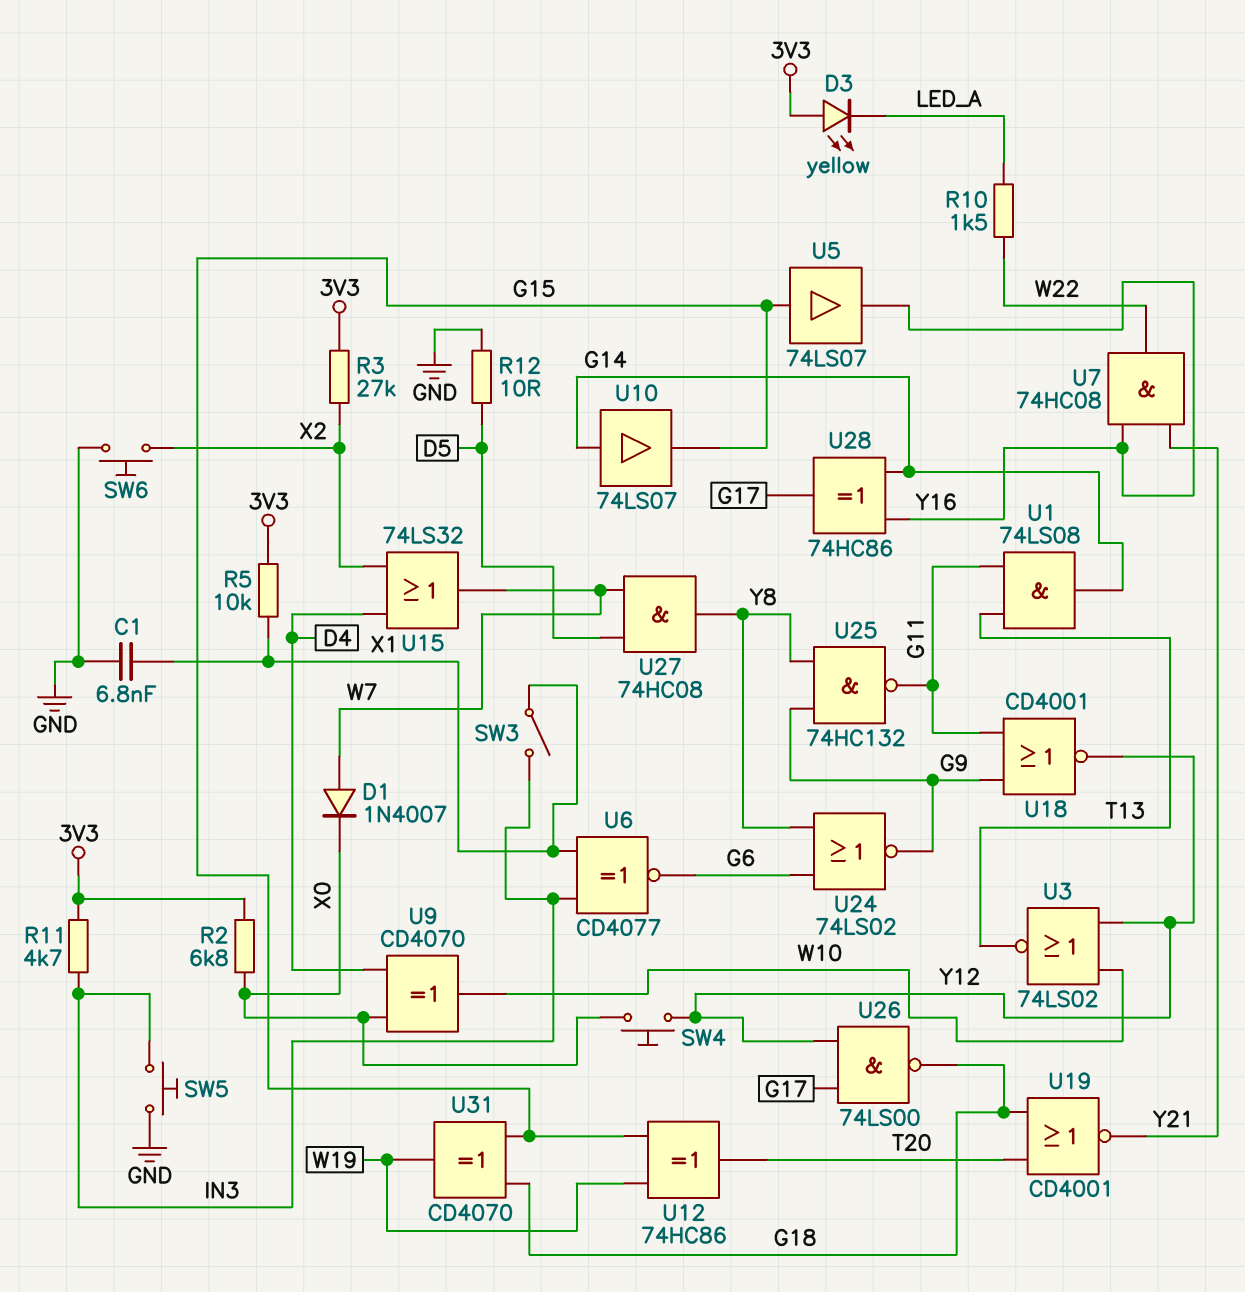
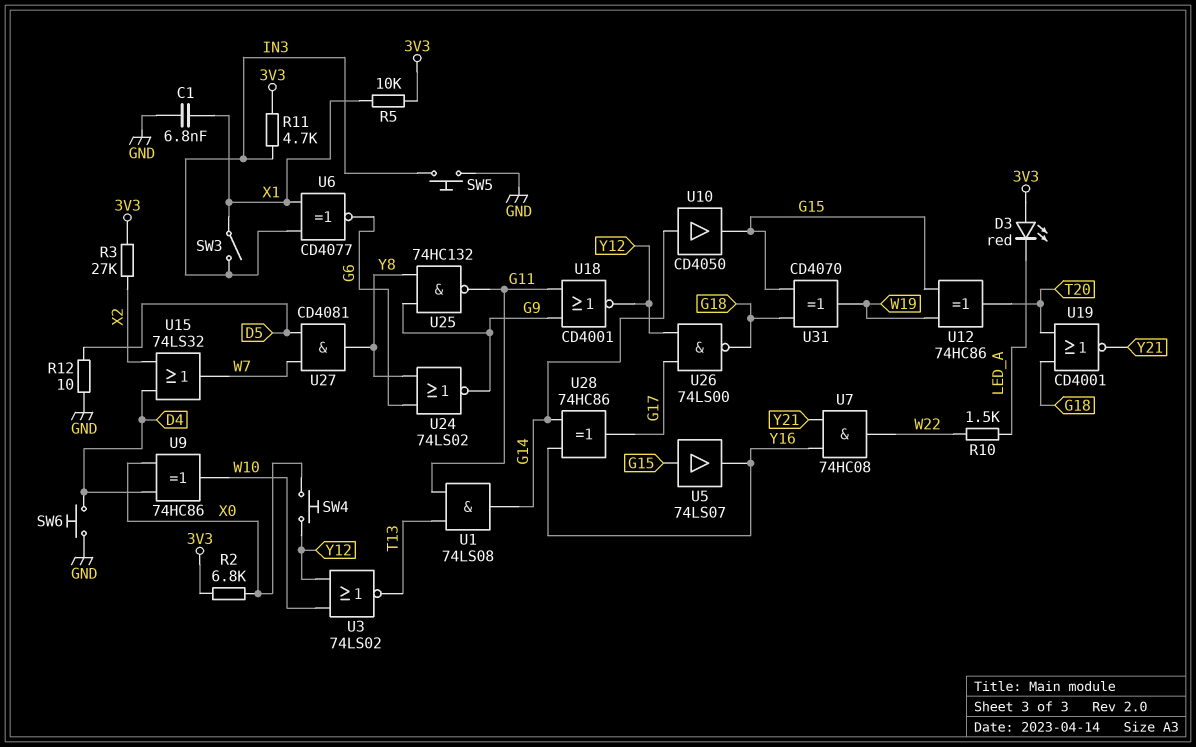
D1: diode 1N4007 (A W7, K X0) -> none
D3: LED yellow (A 3V3, K LED_A) -> LED red (A 3V3, K LED_A)
SW6: button (GND, X2) -> button (D4, GND)
U9: XOR CD4070 (in D4, in X0, out W10) -> XOR 74HC86 (in D4, in X0, out W10)
U10: buffer 74LS07 (in G14, out G15) -> buffer CD4050 (in G14, out G15)
U27: AND 74HC08 (in D5, in W7, out Y8) -> AND CD4081 (in D5, in W7, out Y8)

